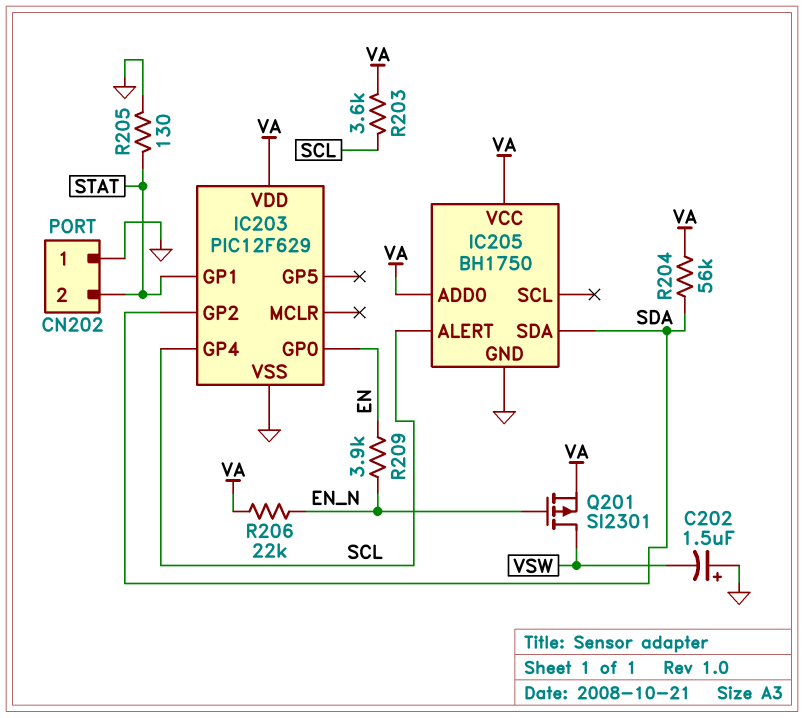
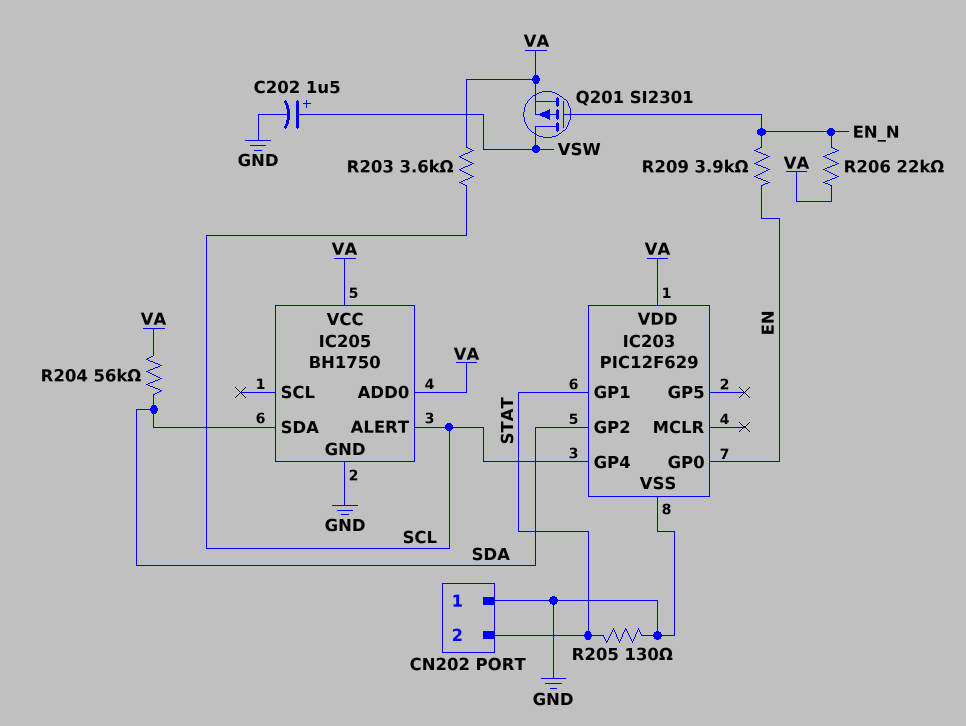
C202: 1.5uF (plus GND, minus VSW) -> 1.5uF (plus VSW, minus GND)

